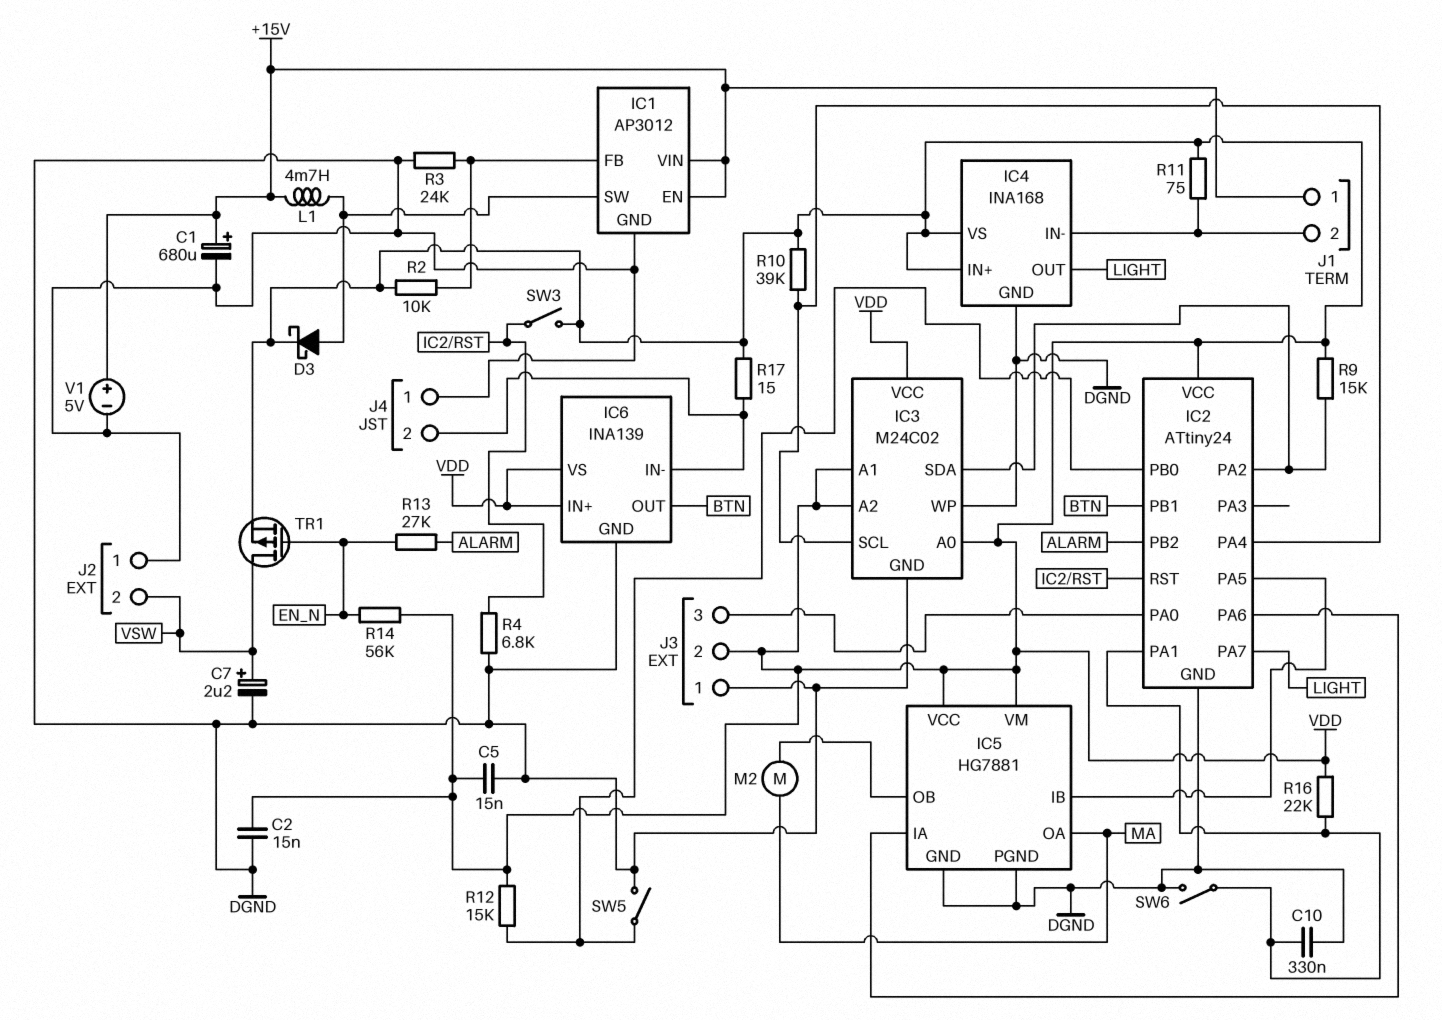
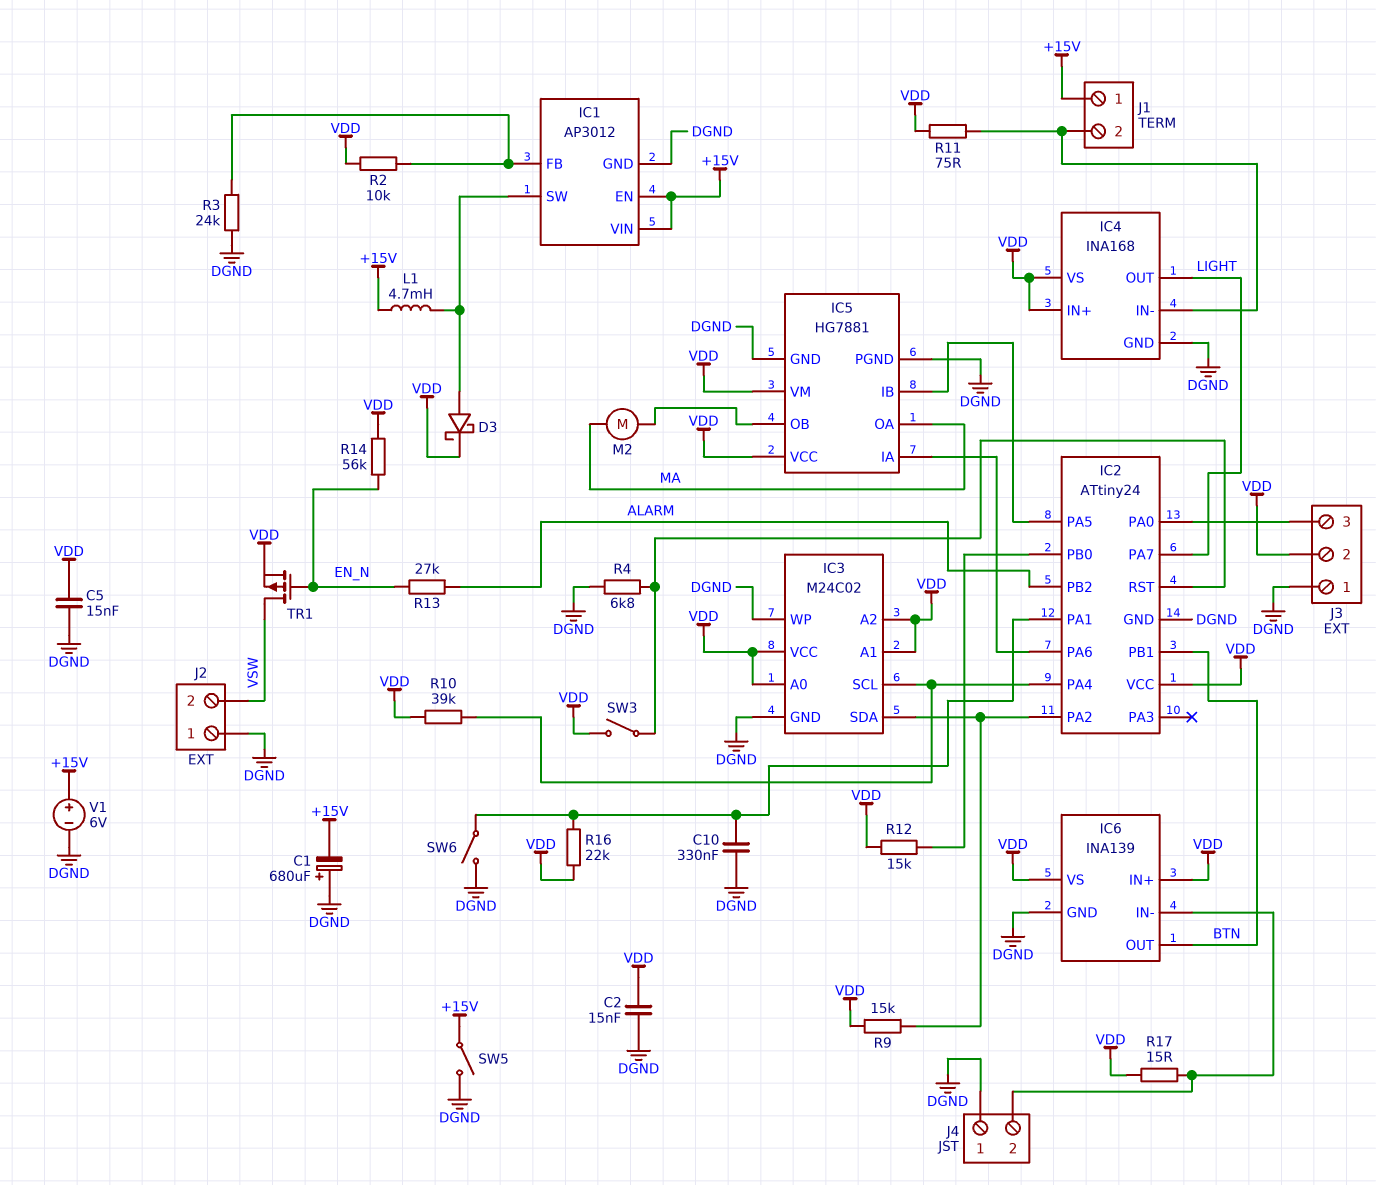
C1: 680uF (plus +15V, minus DGND) -> 680uF (plus DGND, minus +15V)
C7: 2.2uF (plus VSW, minus DGND) -> none
SW5: switch (DGND, IC2/PB0) -> switch (+15V, DGND)
V1: 5V (plus +15V, minus DGND) -> 6V (plus +15V, minus DGND)

